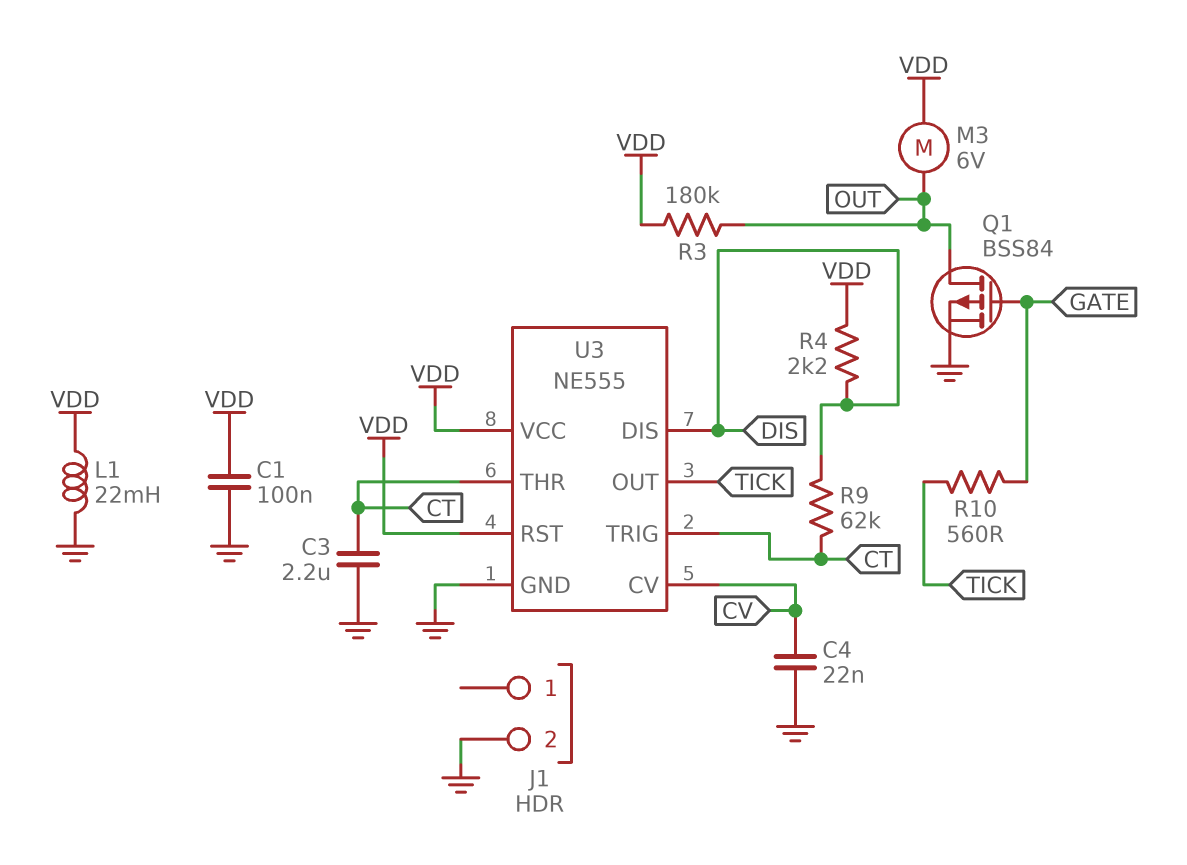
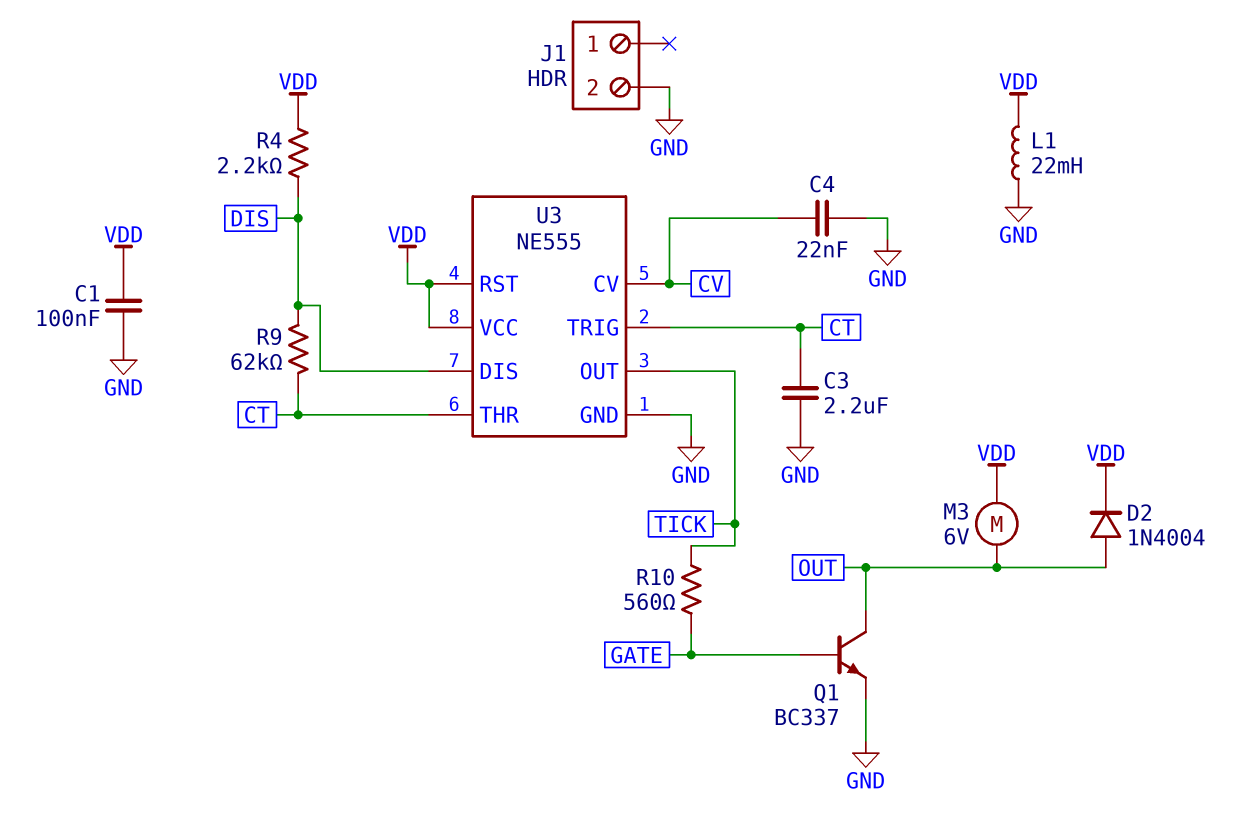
D2: none -> diode 1N4004 (A OUT, K VDD)
Q1: PMOS BSS84 (G GATE, D OUT, S GND) -> NPN BC337 (B GATE, C OUT, E GND)
R3: 180k (OUT, VDD) -> none

